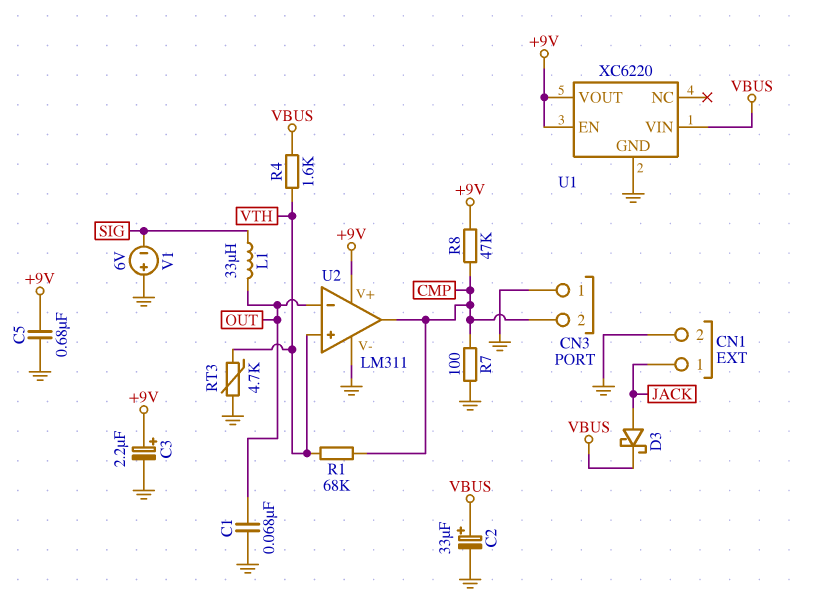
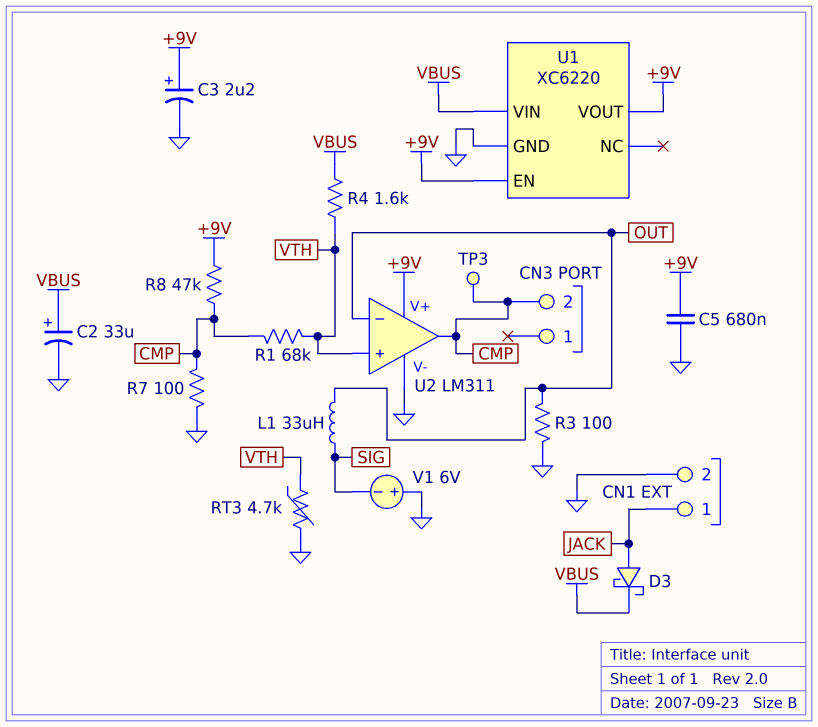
C1: 68nF (GND, OUT) -> none
CN3 pin 1: GND -> none
R3: none -> 100 (GND, OUT)
TP3: none -> test point (CMP)

